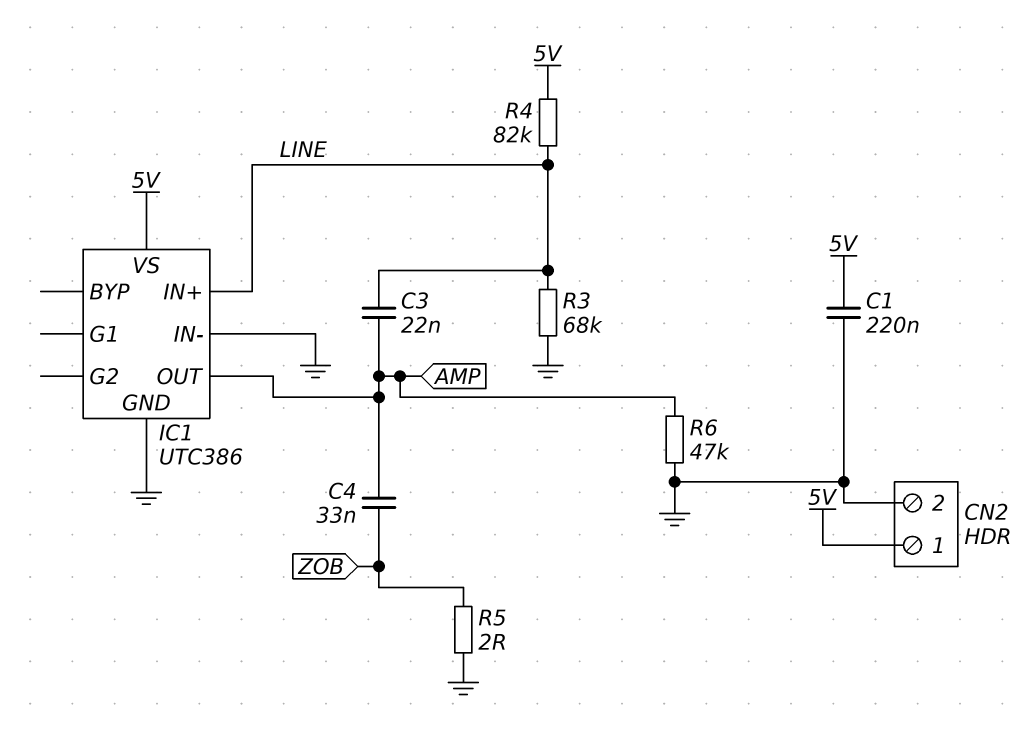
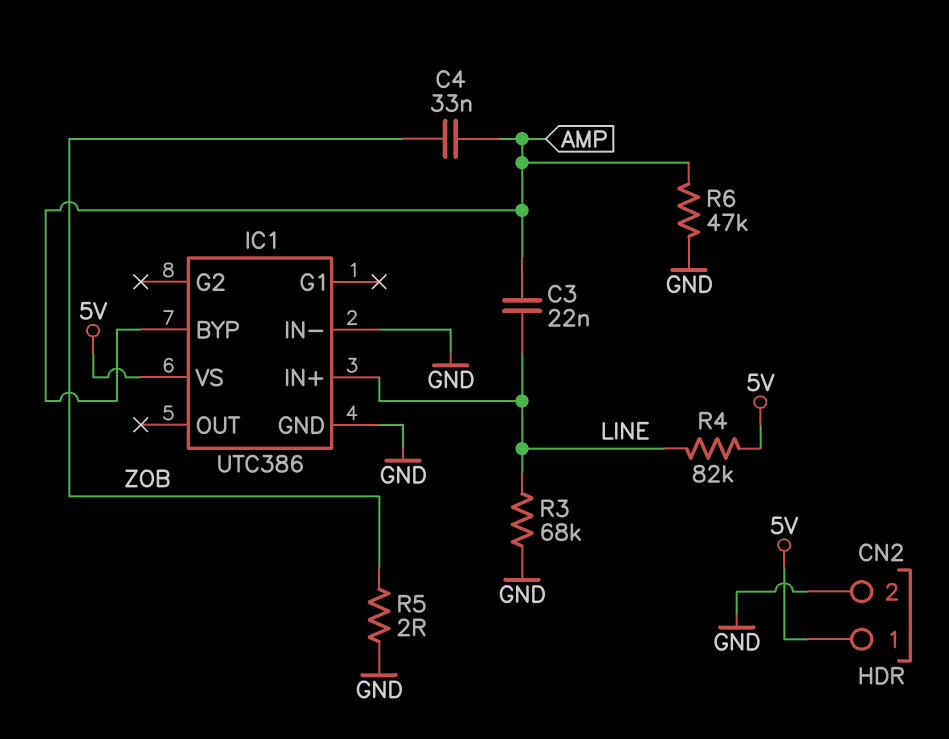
C1: 220nF (5V, GND) -> none
IC1 pin BYP: none -> AMP
IC1 pin OUT: AMP -> none

